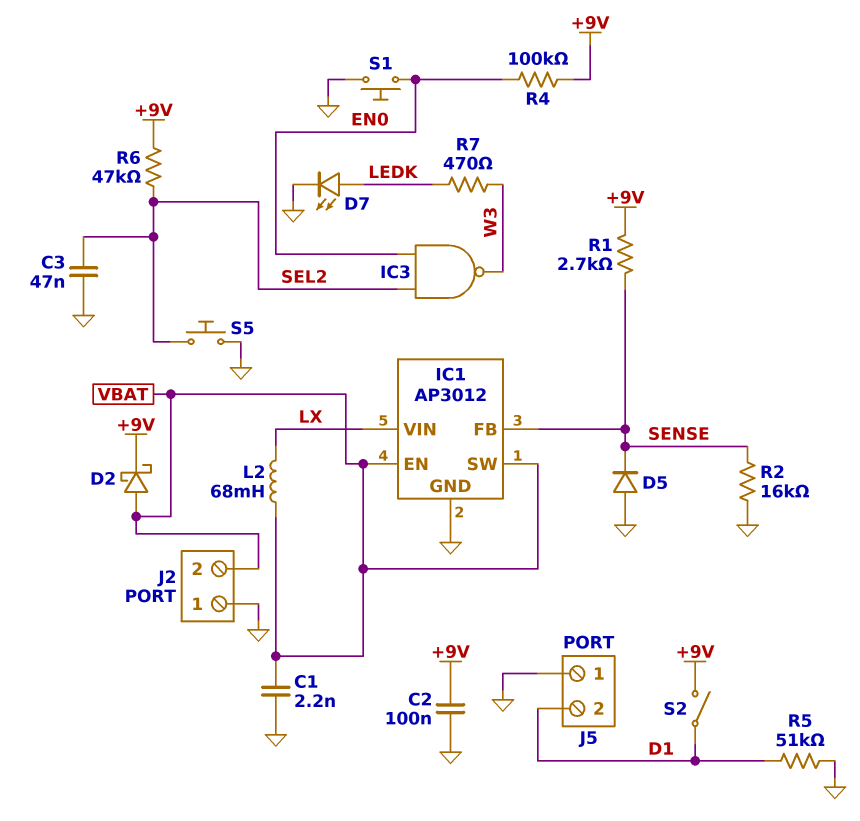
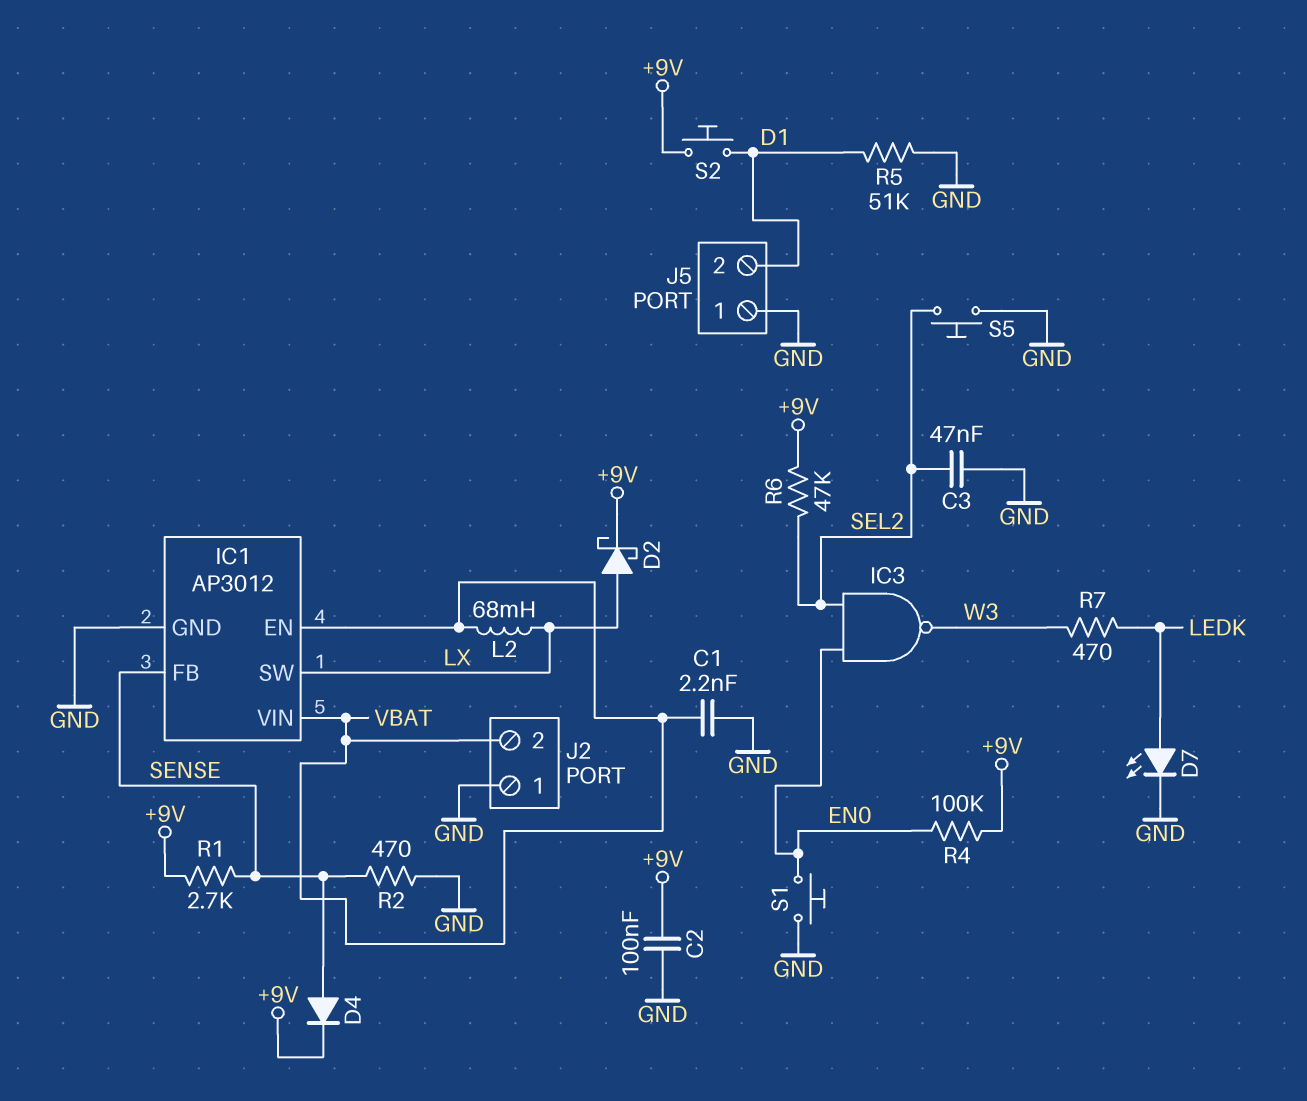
D2: schottky (A VBAT, K +9V) -> schottky (A LX, K +9V)
D4: none -> diode (A SENSE, K +9V)
D5: diode (A GND, K SENSE) -> none
IC1 pin SW: VBAT -> LX
IC1 pin VIN: LX -> VBAT
R2: 16k (GND, SENSE) -> 470 (GND, SENSE)
S2: switch (+9V, D1) -> button (+9V, D1)

